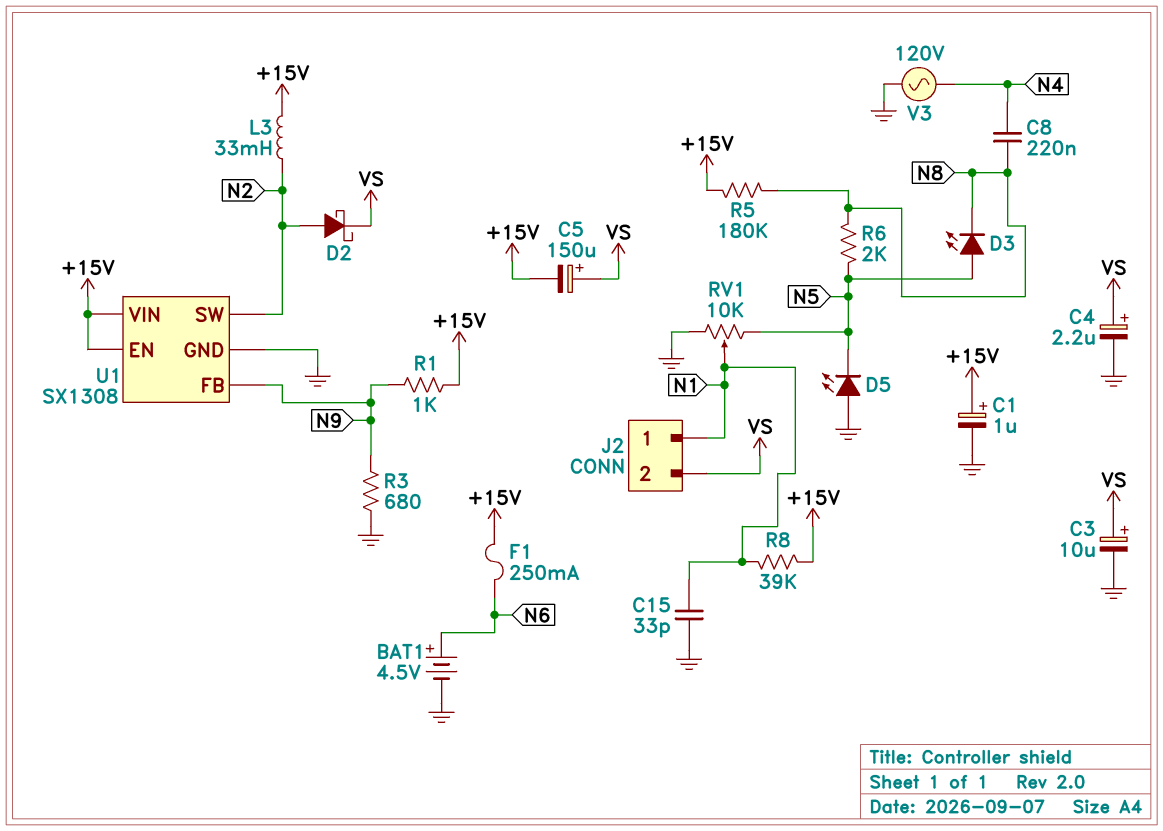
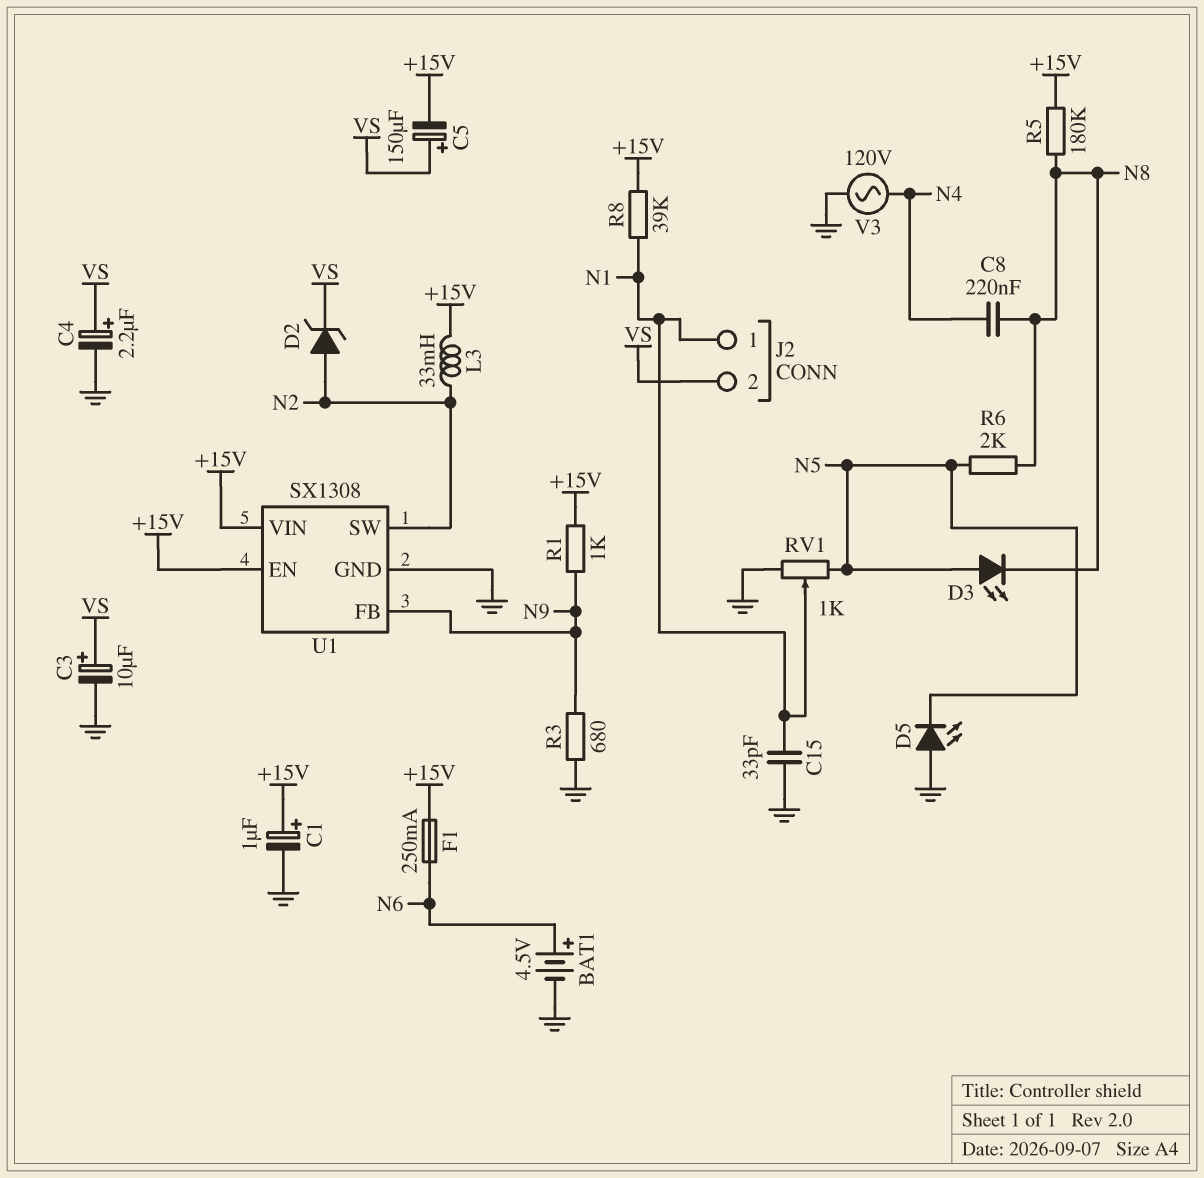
D2: schottky (A N2, K VS) -> zener (A N2, K VS)
RV1: 10k (GND, N5, wiper N1) -> 1k (GND, N5, wiper N1)

